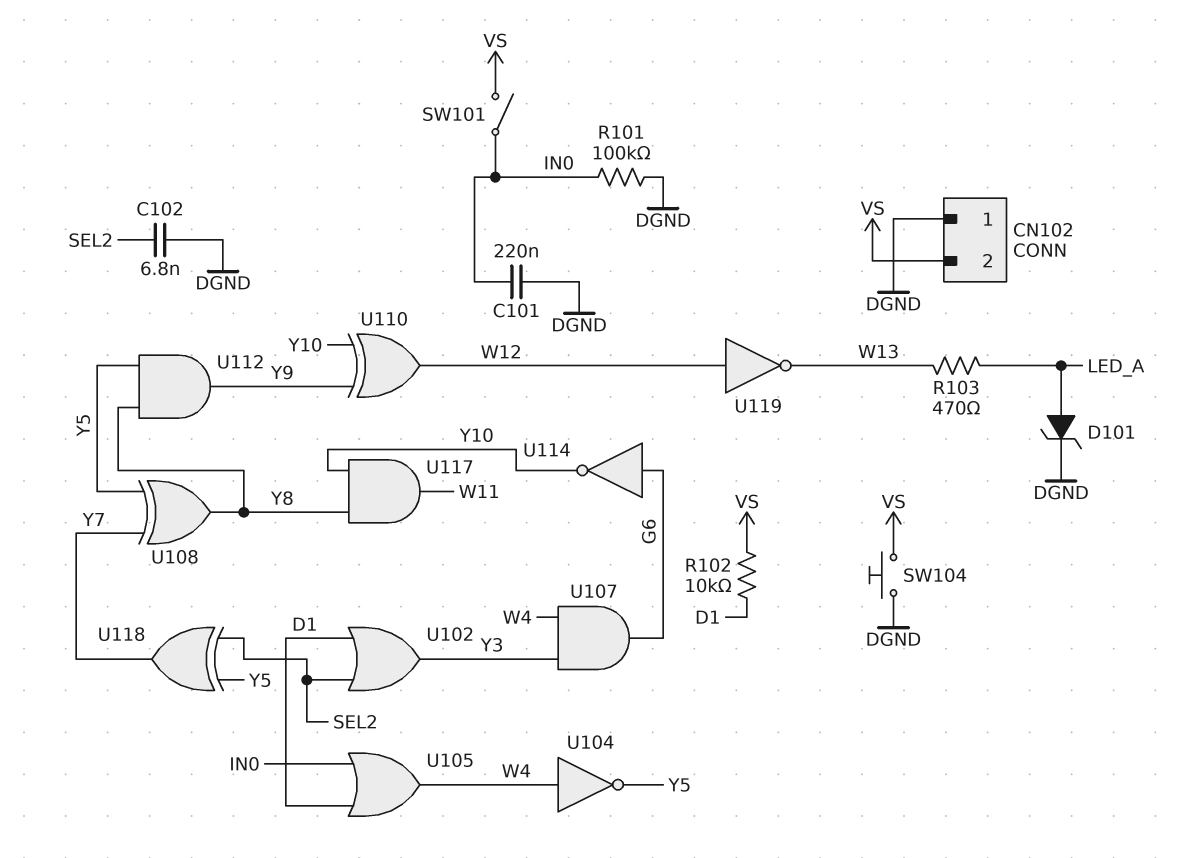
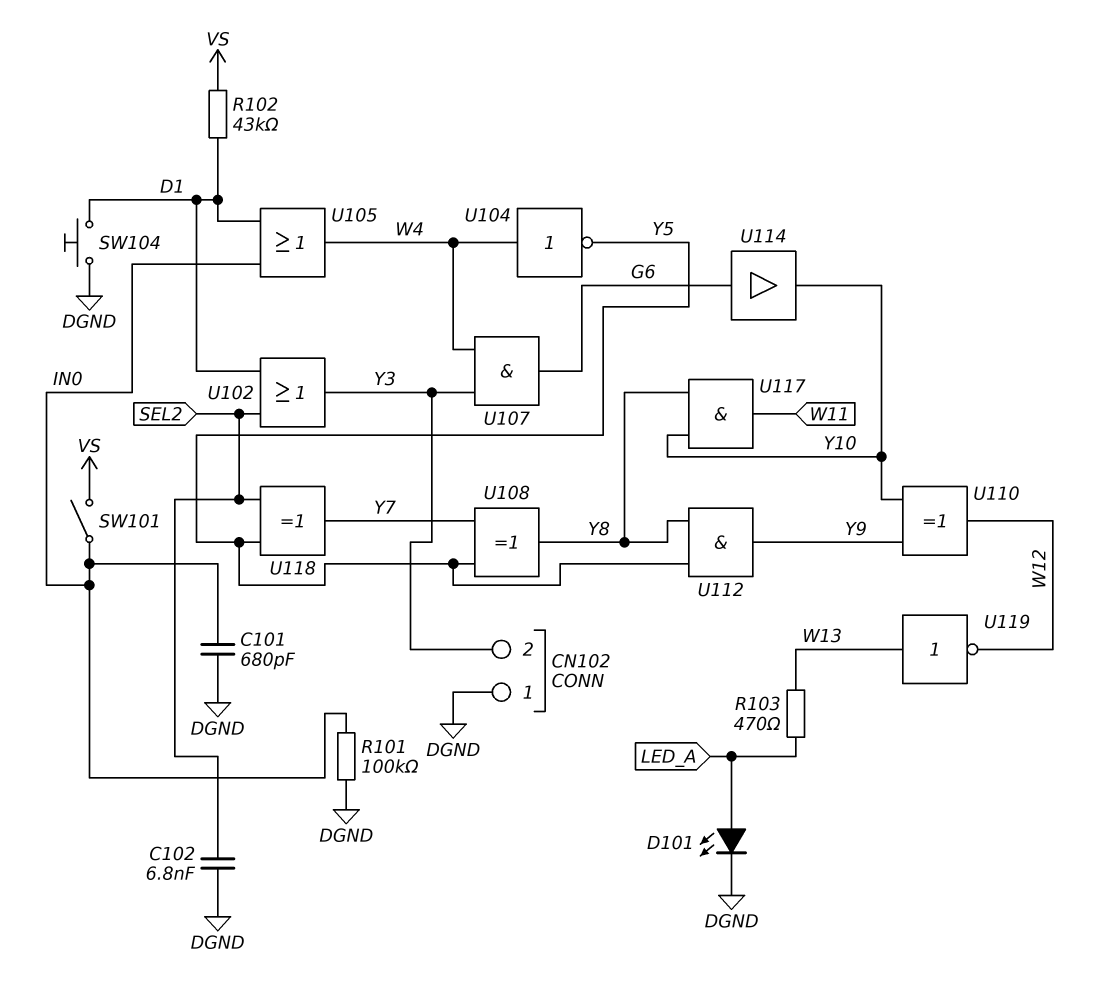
C101: 220nF (DGND, IN0) -> 680pF (DGND, IN0)
CN102 pin 2: VS -> Y3
D101: zener (A LED_A, K DGND) -> LED (A LED_A, K DGND)
R102: 10k (D1, VS) -> 43k (D1, VS)
SW104: button (DGND, VS) -> button (D1, DGND)
U114: NOT (in G6, out Y10) -> buffer (in G6, out Y10)
U119: NOT (in W12, out W13) -> NOT (in W13, out W12)

